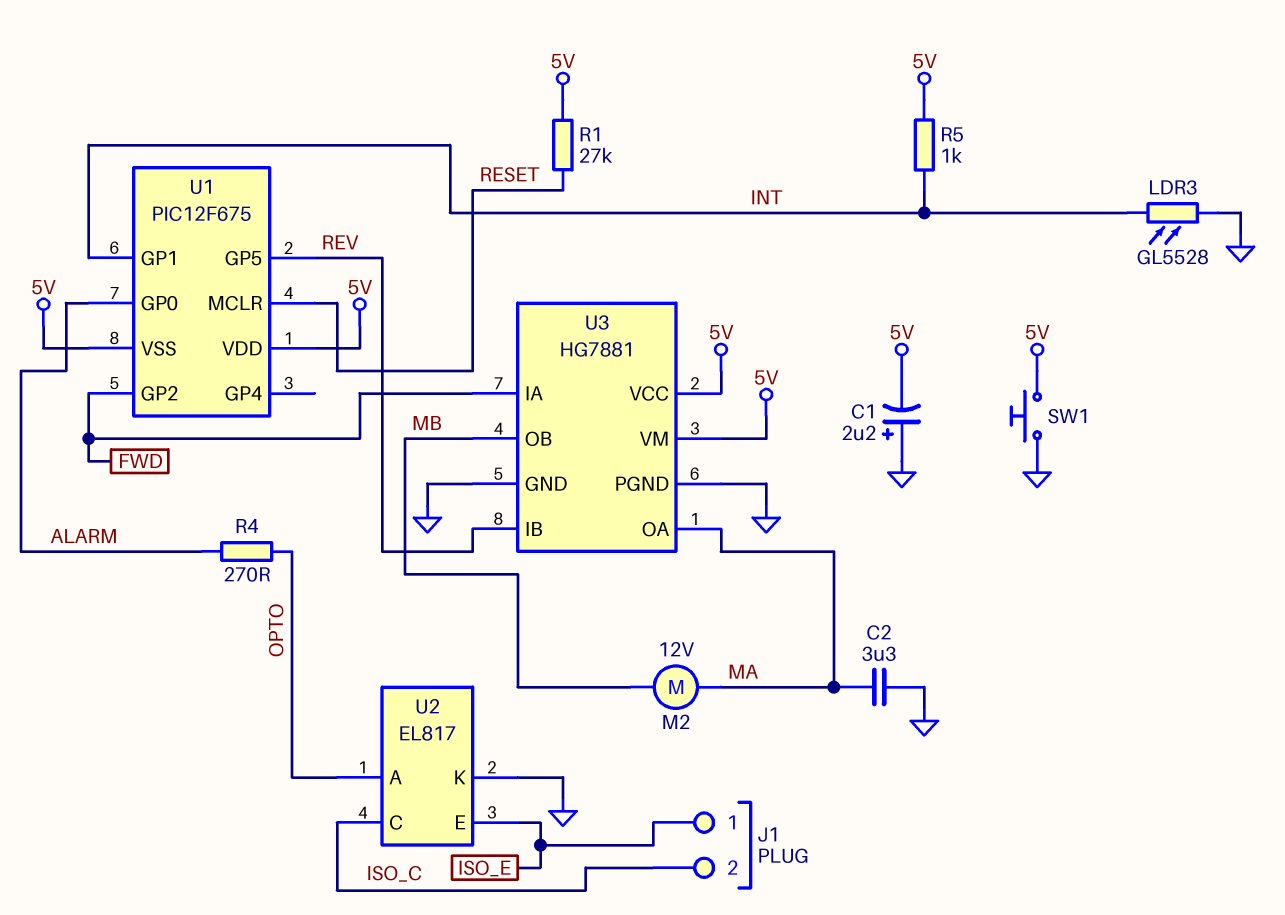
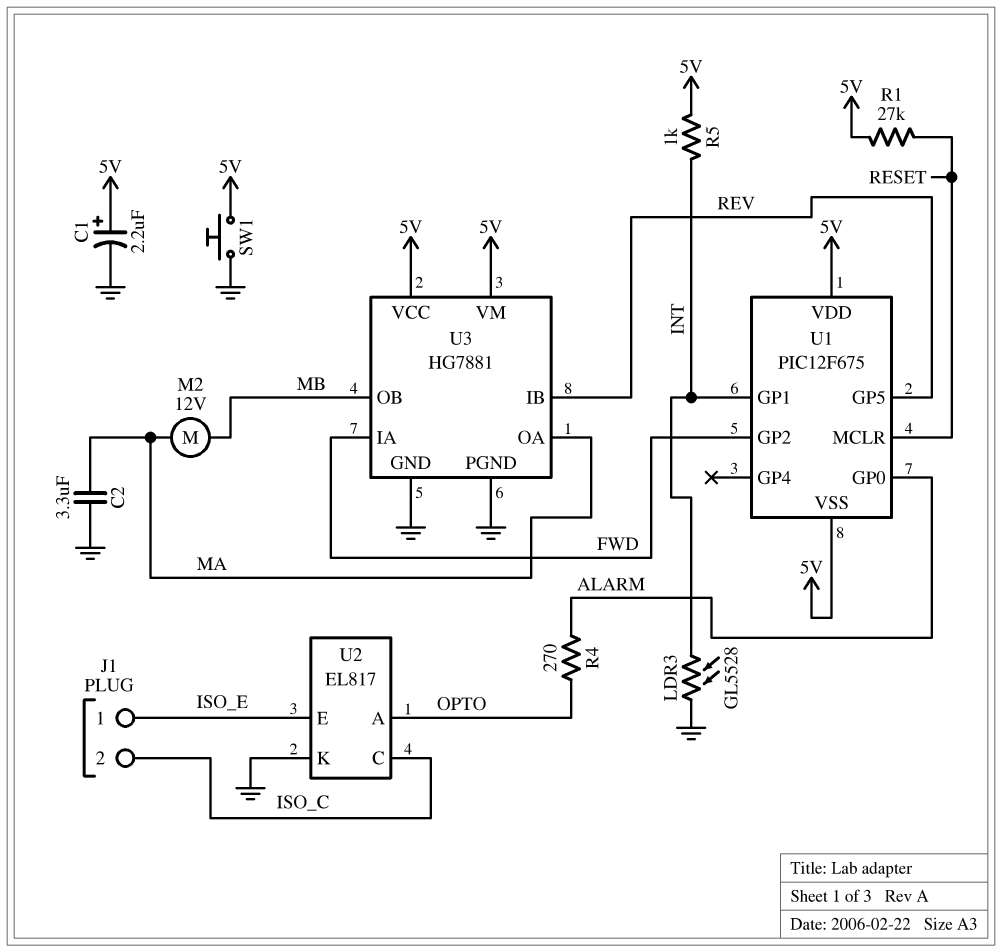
C1: 2.2uF (plus GND, minus 5V) -> 2.2uF (plus 5V, minus GND)

